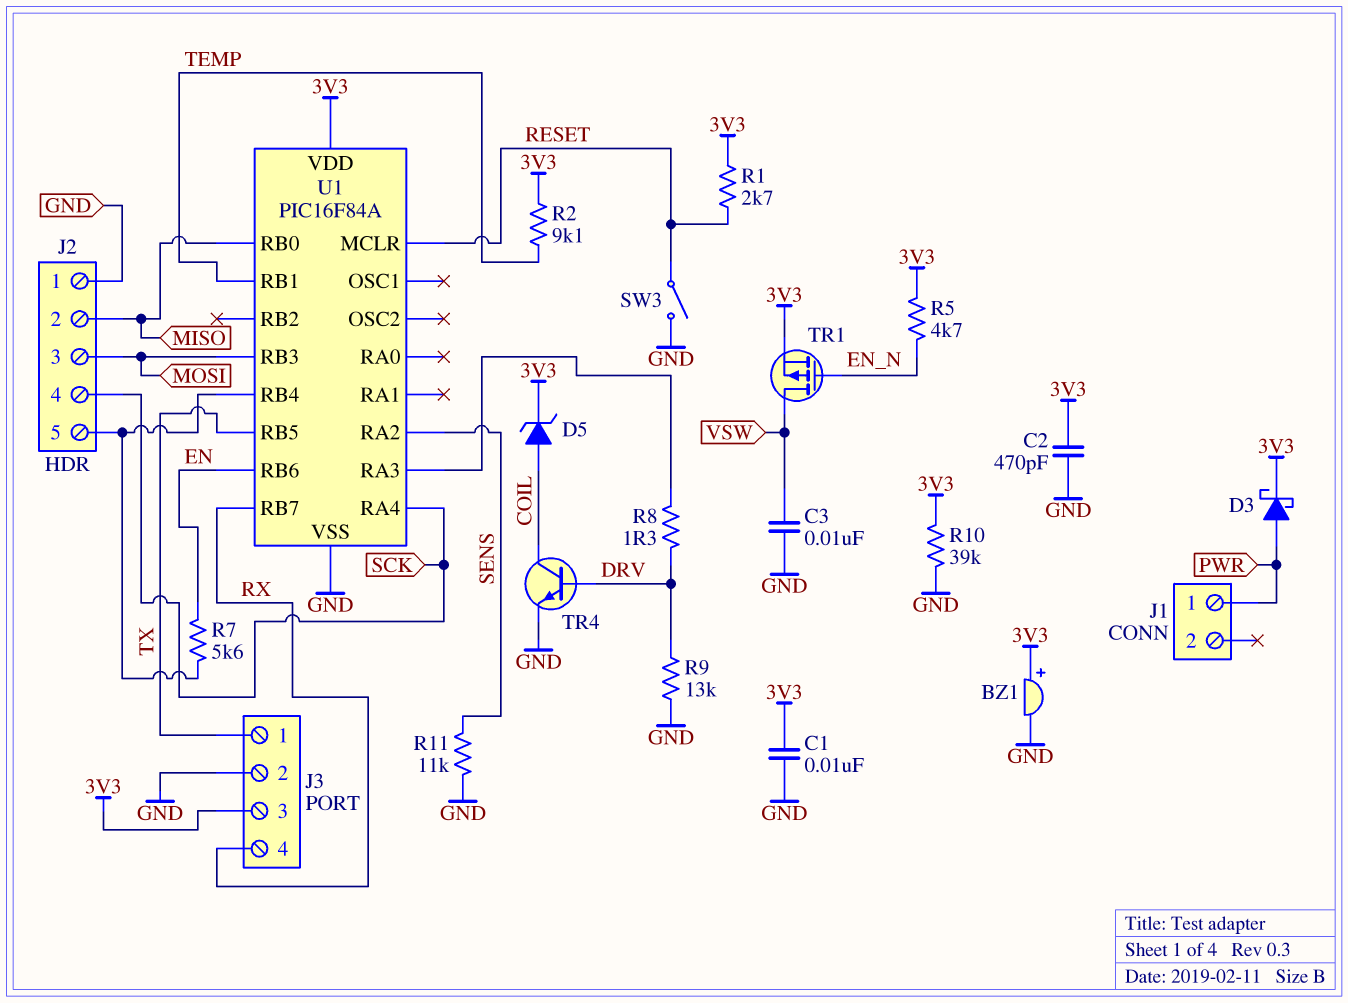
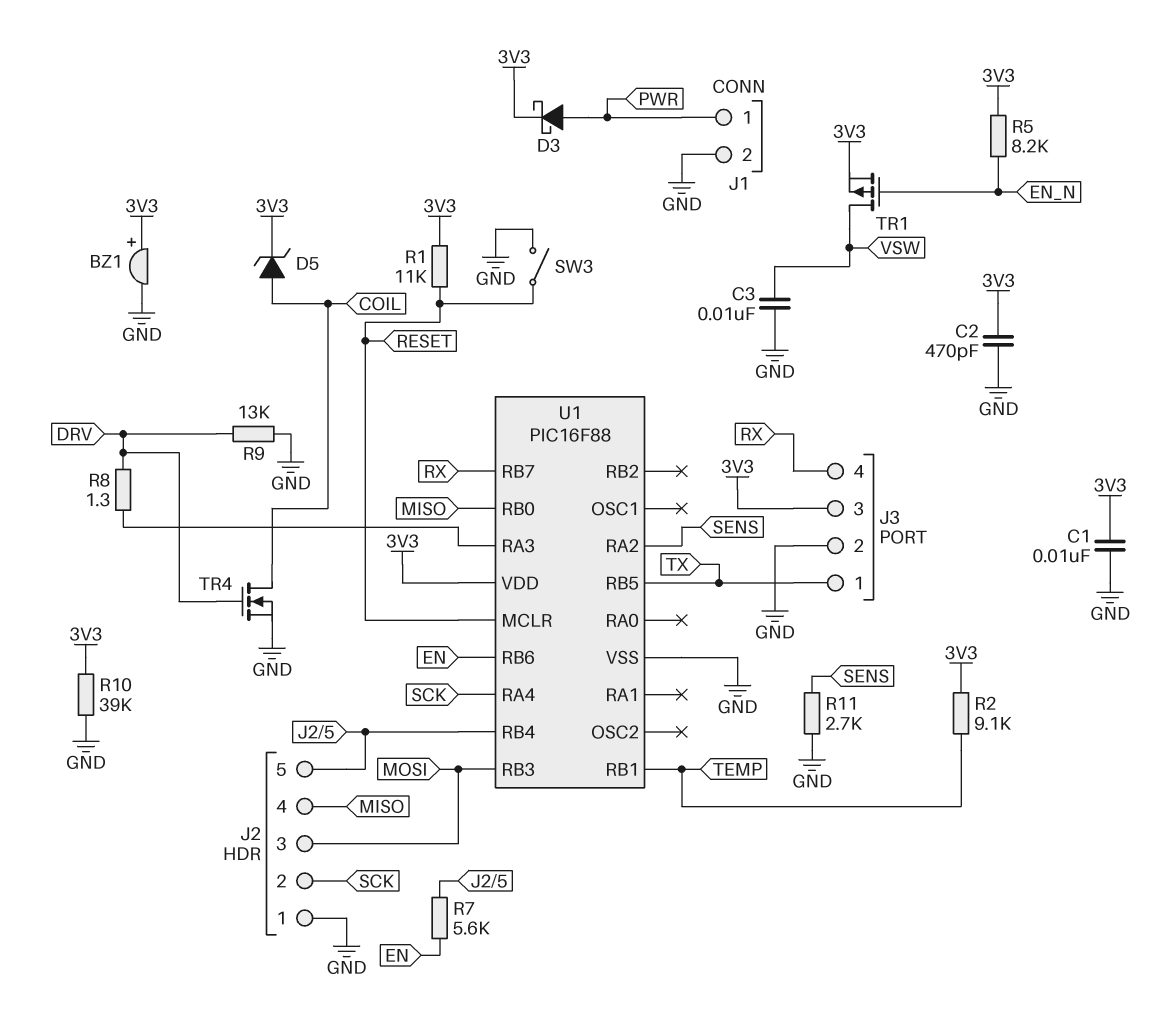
J1 pin 2: none -> GND
J2 pin 2: MISO -> SCK
J2 pin 4: SCK -> MISO
R1: 2.7k (3V3, RESET) -> 11k (3V3, RESET)
R5: 4.7k (3V3, EN_N) -> 8.2k (3V3, EN_N)
R11: 11k (GND, SENS) -> 2.7k (GND, SENS)
TR4: NPN (B DRV, C COIL, E GND) -> NMOS (G DRV, D COIL, S GND)
U1: PIC16F84A -> PIC16F88

